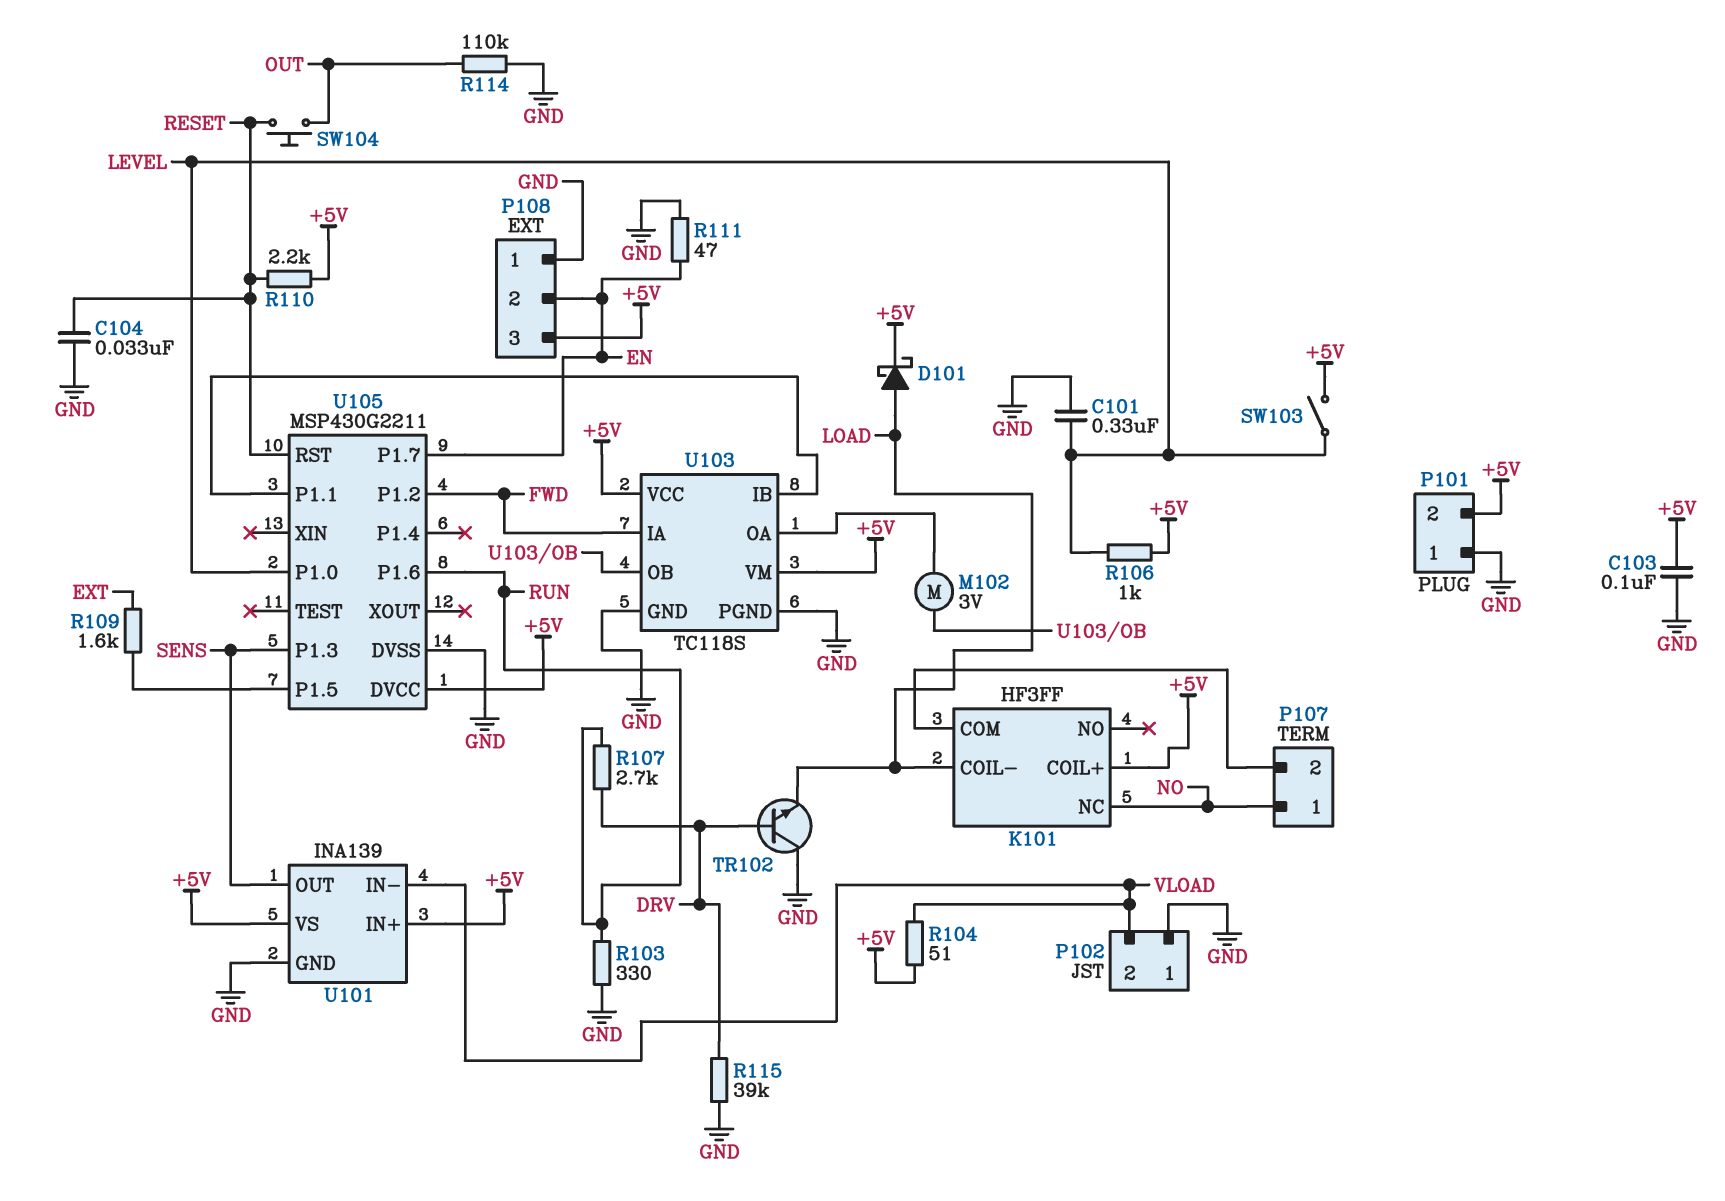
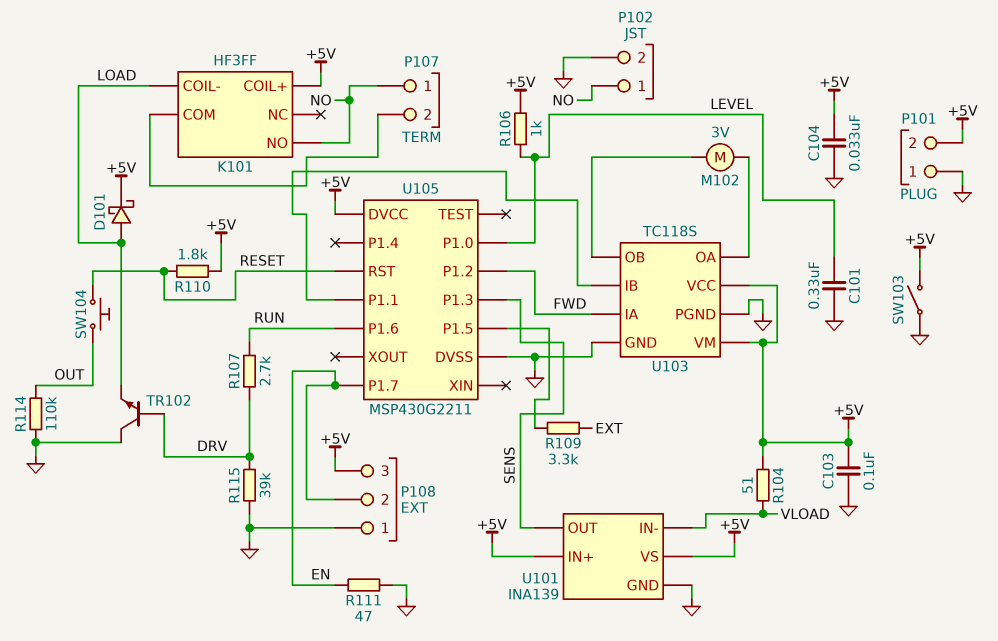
C104: 33nF (GND, RESET) -> 33nF (+5V, GND)
K101 pin NC: NO -> none
K101 pin NO: none -> NO
P102 pin 1: GND -> NO
P102 pin 2: VLOAD -> GND
R103: 330 (GND, RUN) -> none
R109: 1.6k (EXT, U105/P1.5) -> 3.3k (EXT, U105/P1.5)
R110: 2.2k (+5V, RESET) -> 1.8k (+5V, RESET)
SW103: switch (+5V, LEVEL) -> switch (+5V, GND)

